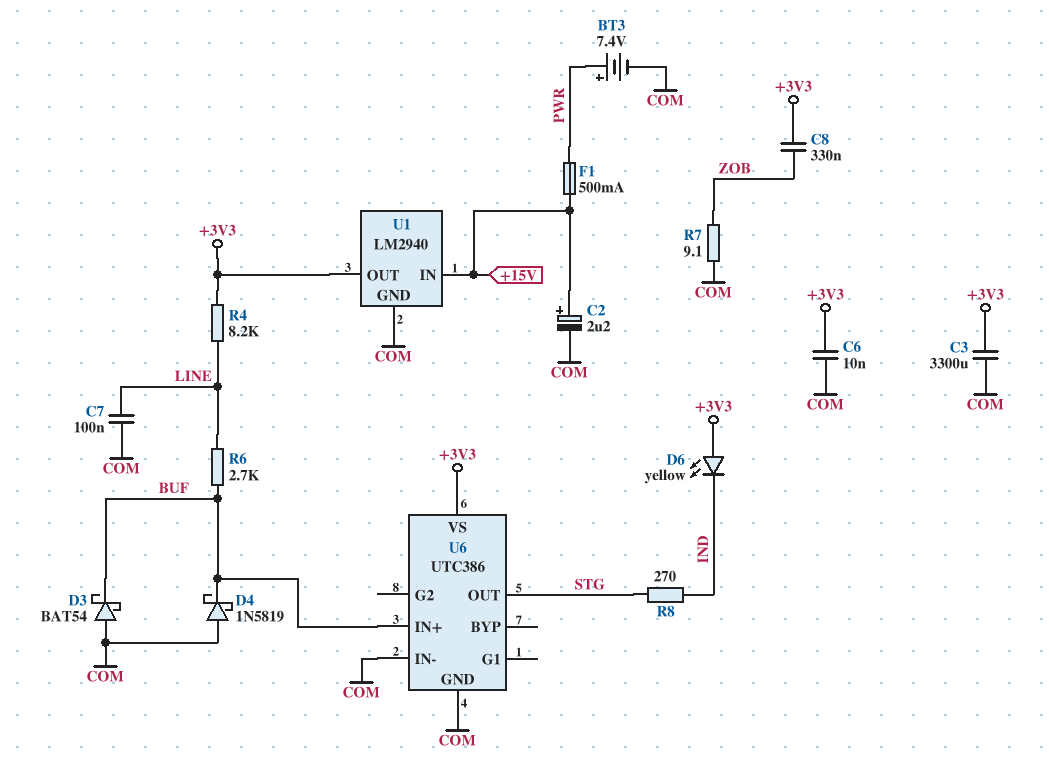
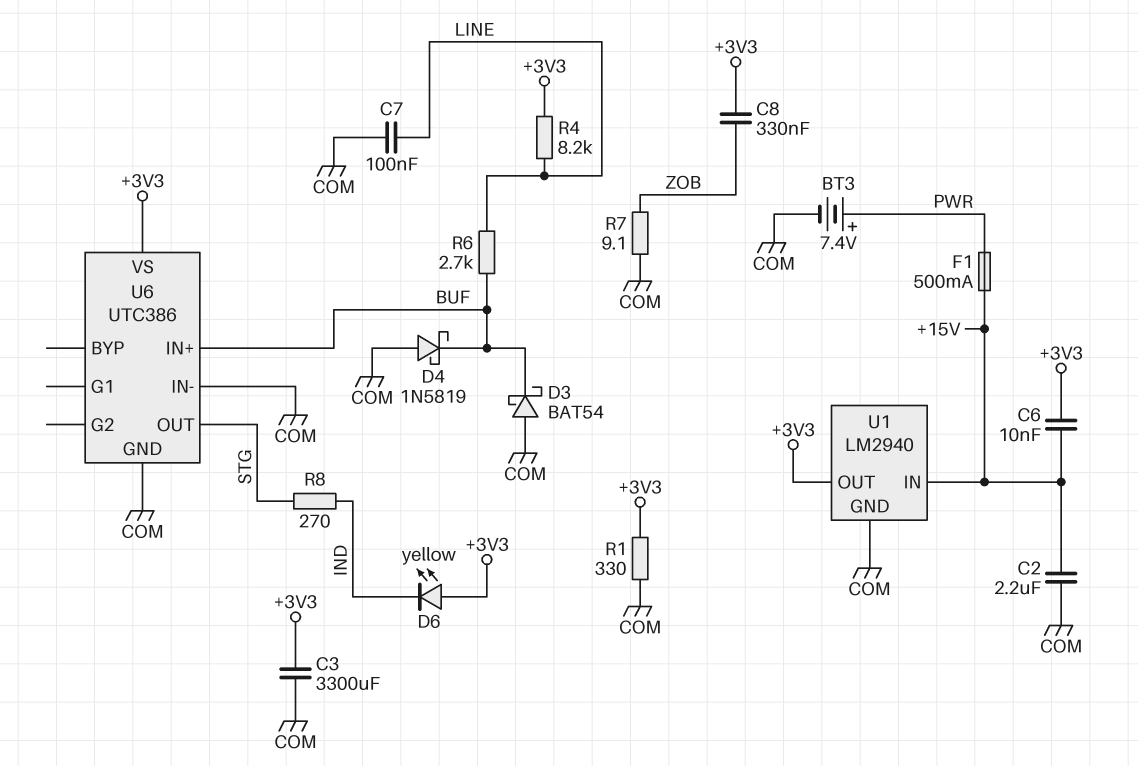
C2: 2.2uF (plus +15V, minus COM) -> 2.2uF (+15V, COM)
C6: 10nF (+3V3, COM) -> 10nF (+3V3, +15V)
R1: none -> 330 (+3V3, COM)

